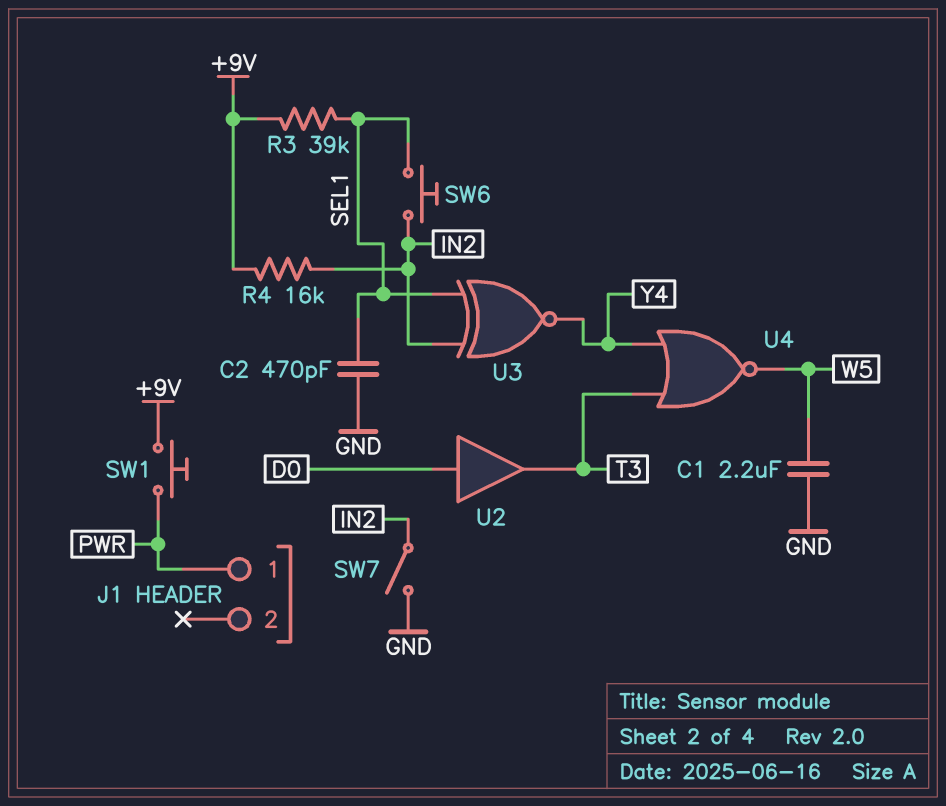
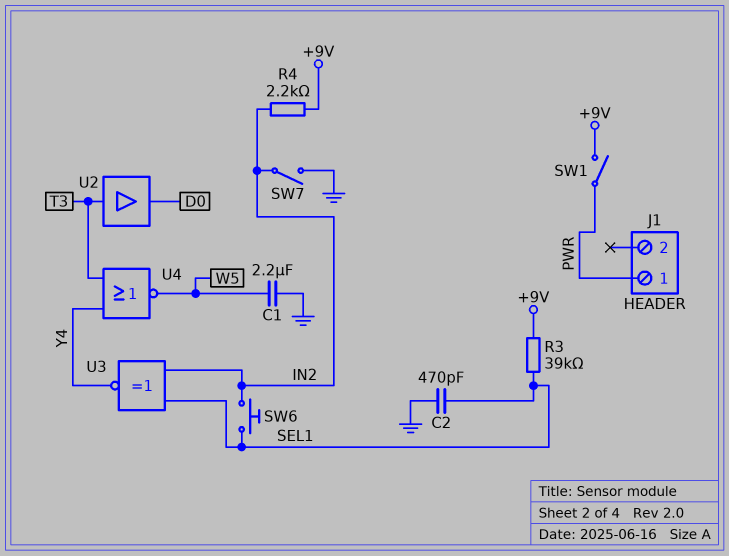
R4: 16k (+9V, IN2) -> 2.2k (+9V, IN2)
SW1: button (+9V, PWR) -> switch (+9V, PWR)
U2: buffer (in D0, out T3) -> buffer (in T3, out D0)

